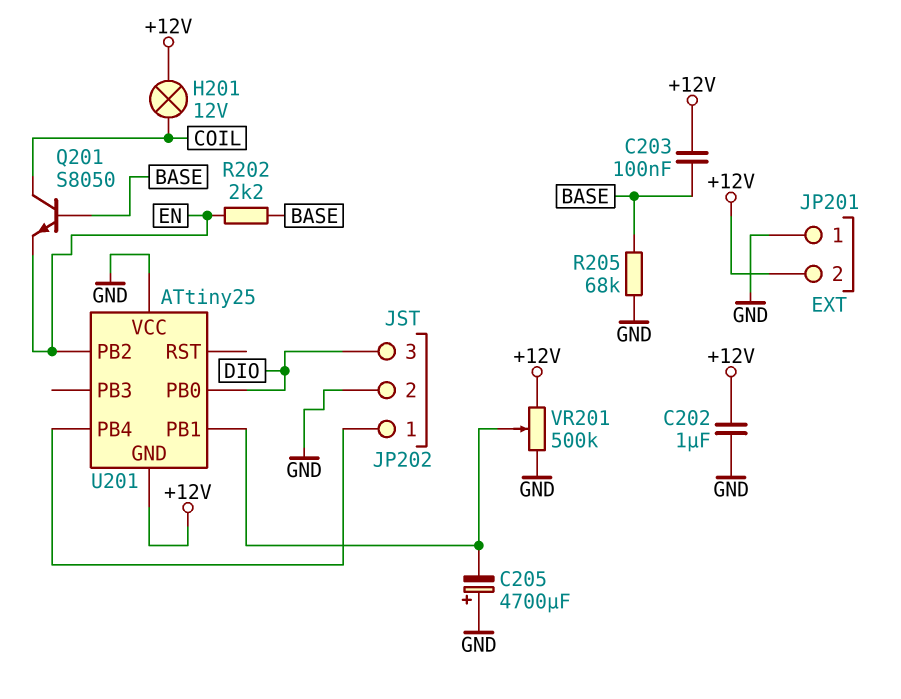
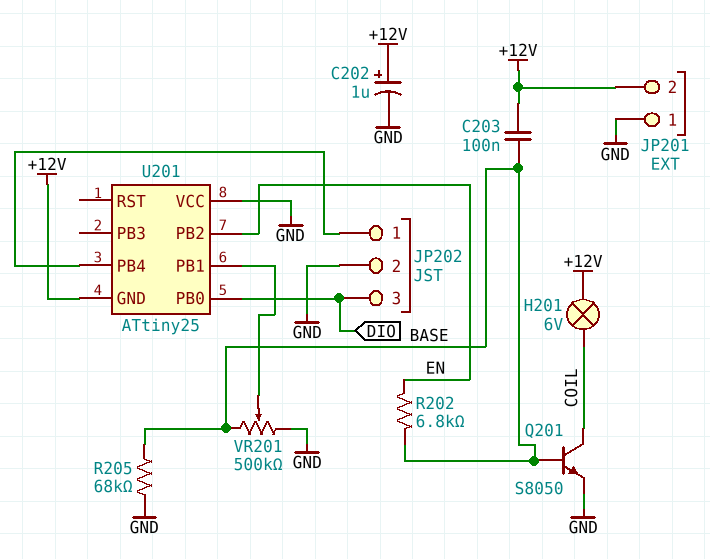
C202: 1uF (+12V, GND) -> 1uF (plus +12V, minus GND)
C205: 4700uF (plus GND, minus U201/PB1) -> none
H201: lamp 12V (+12V, COIL) -> lamp 6V (+12V, COIL)
Q201: NPN S8050 (B BASE, C COIL, E EN) -> NPN S8050 (B BASE, C COIL, E GND)
R202: 2.2k (BASE, EN) -> 6.8k (BASE, EN)
VR201: 500k (+12V, GND, wiper U201/PB1) -> 500k (BASE, GND, wiper U201/PB1)

